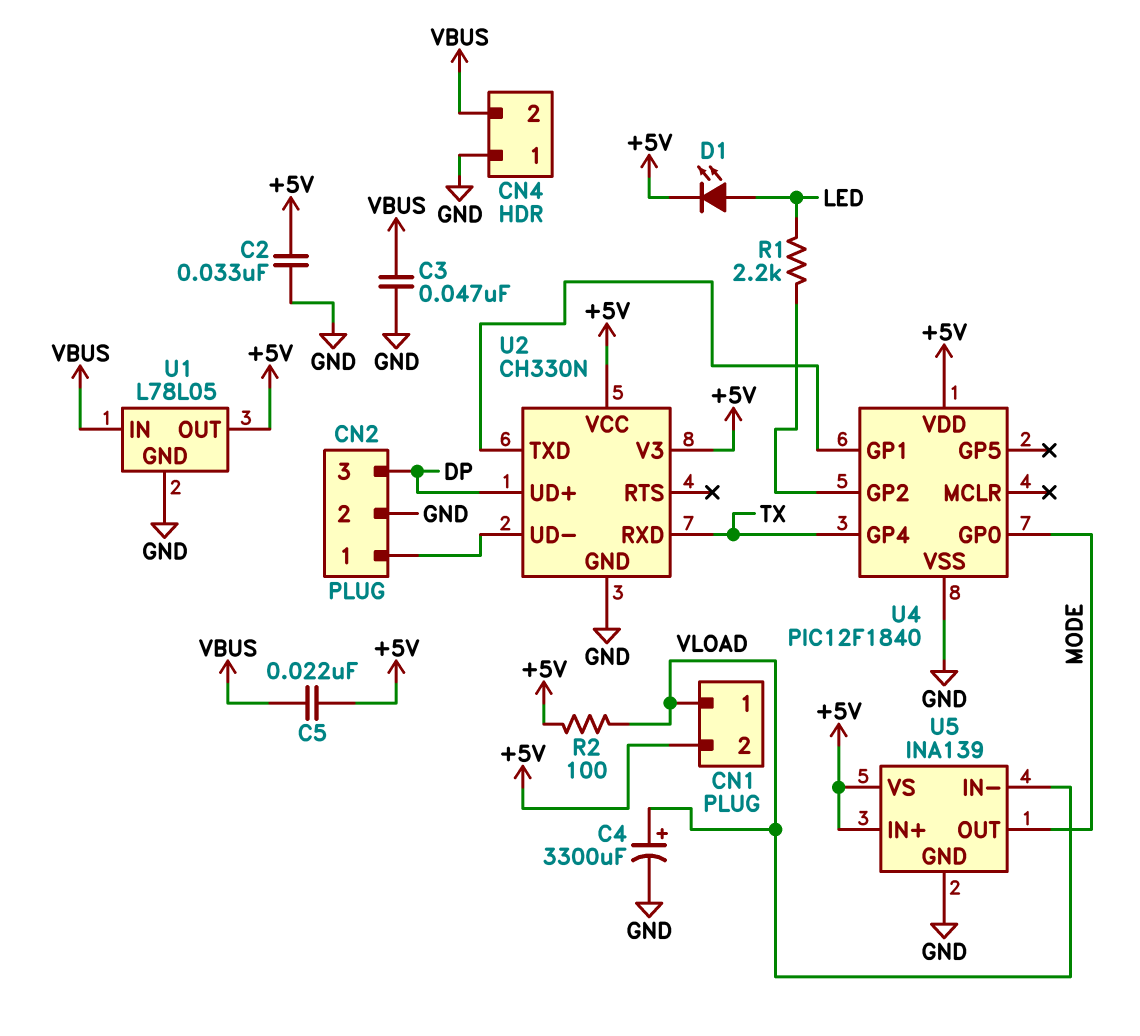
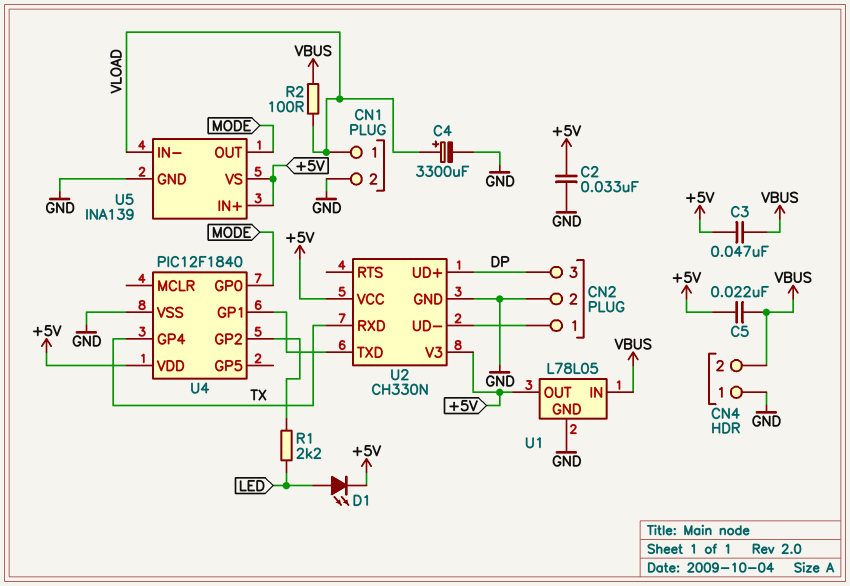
C3: 47nF (GND, VBUS) -> 47nF (+5V, VBUS)
CN1 pin 2: +5V -> GND
R2: 100 (+5V, VLOAD) -> 100 (VBUS, VLOAD)

